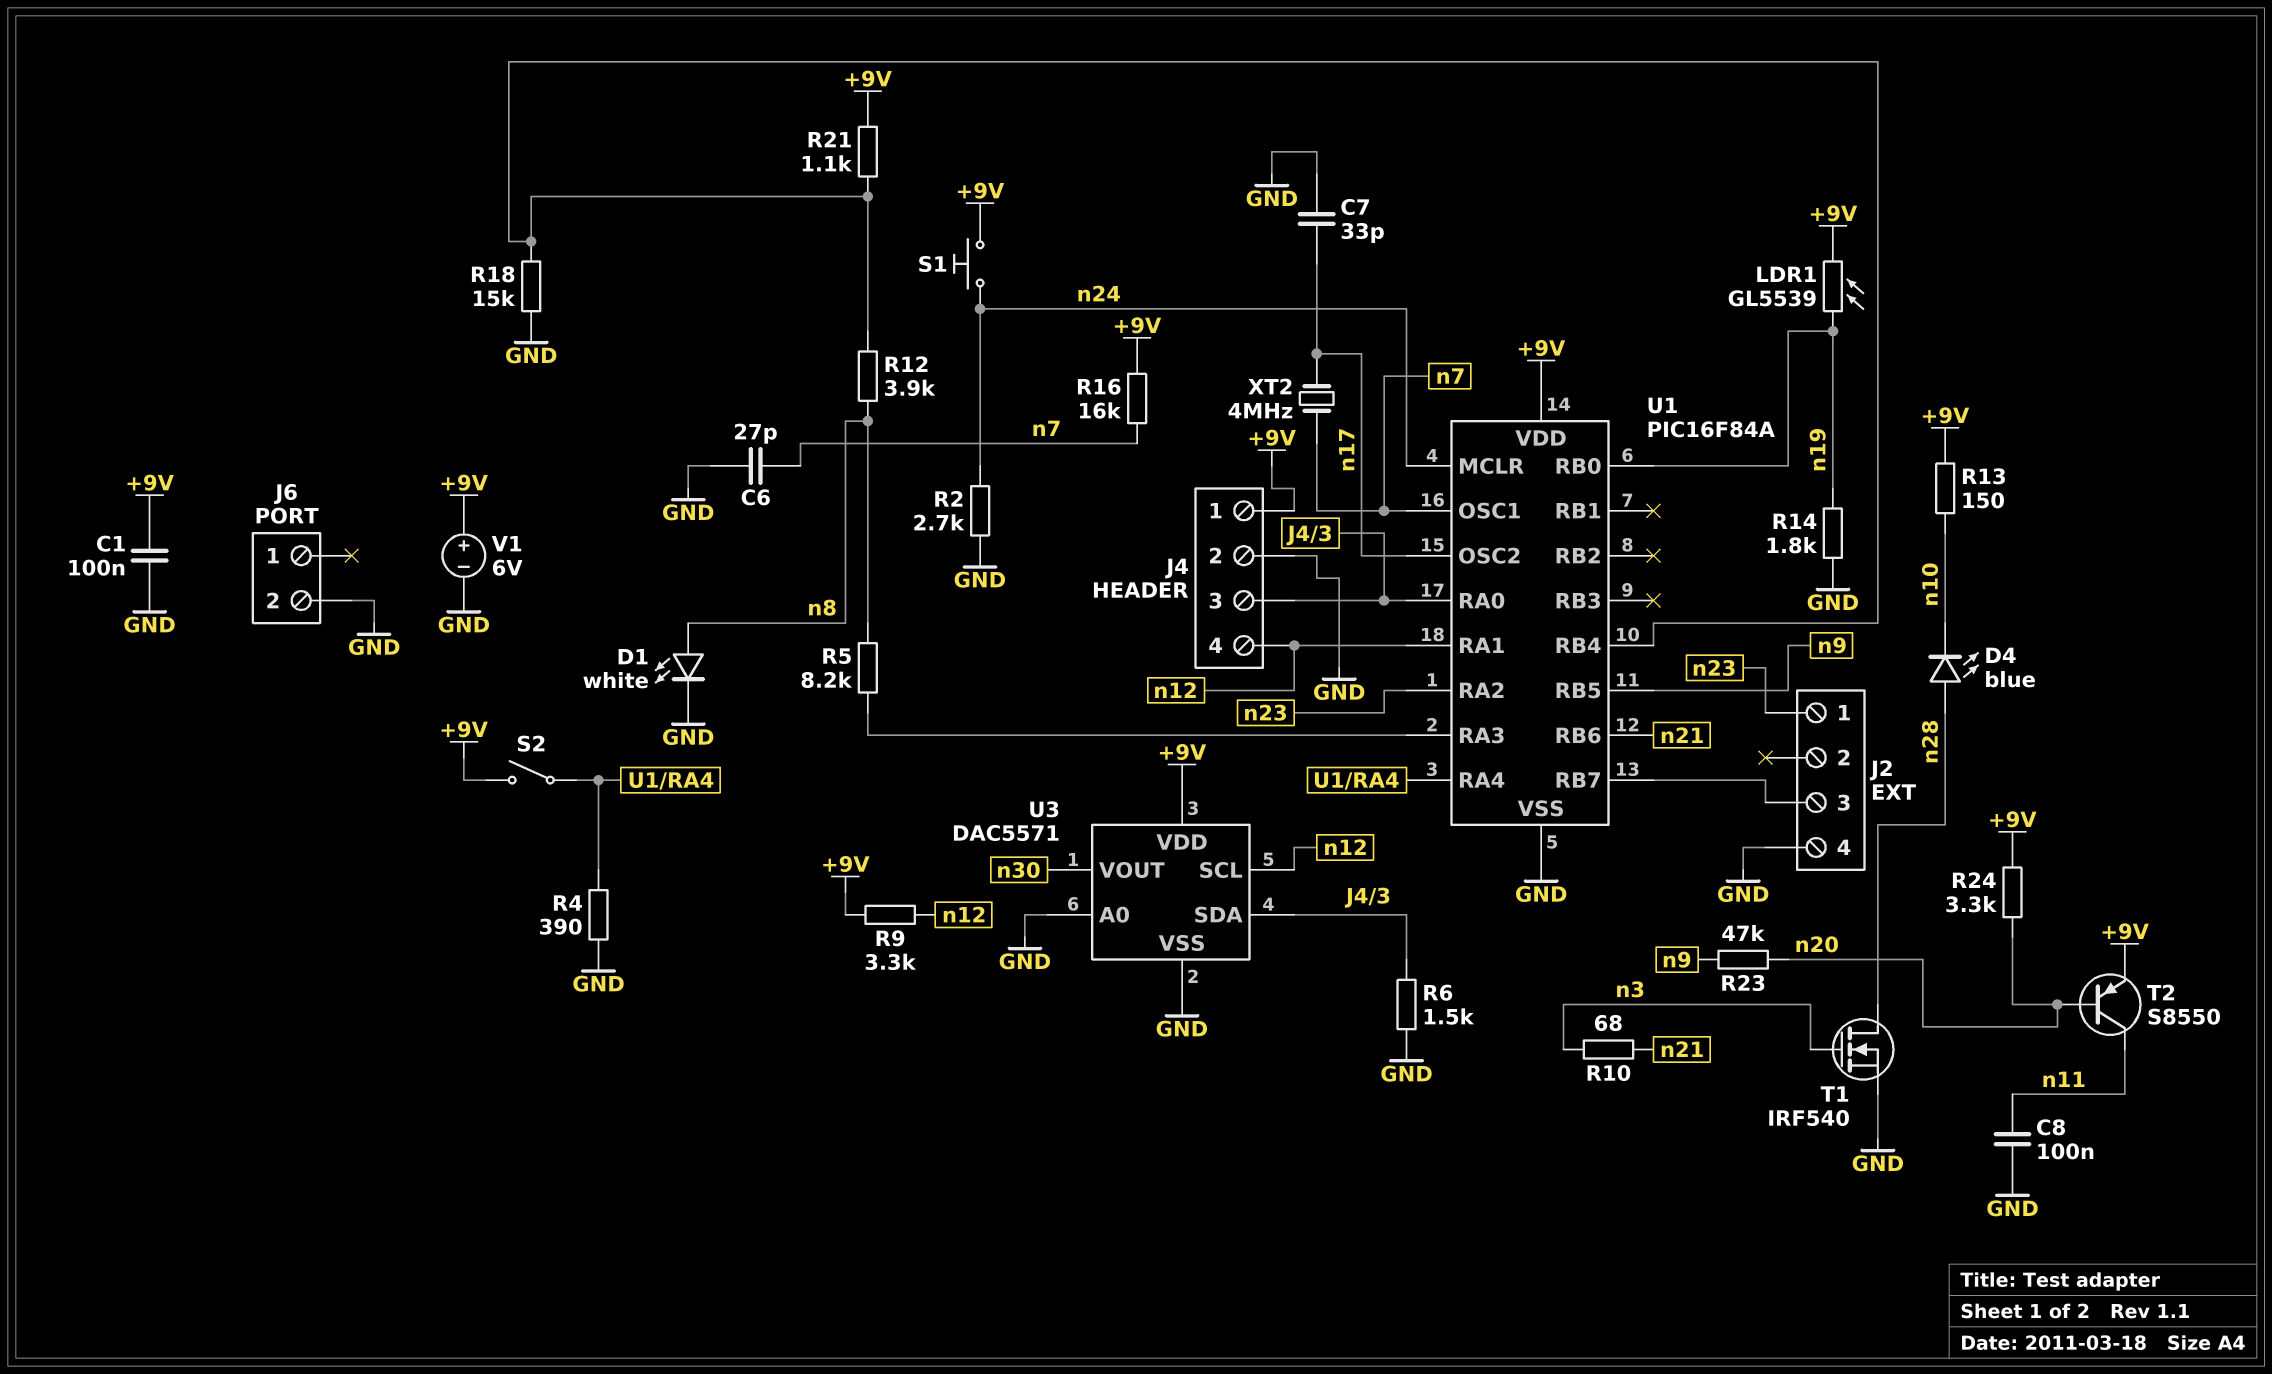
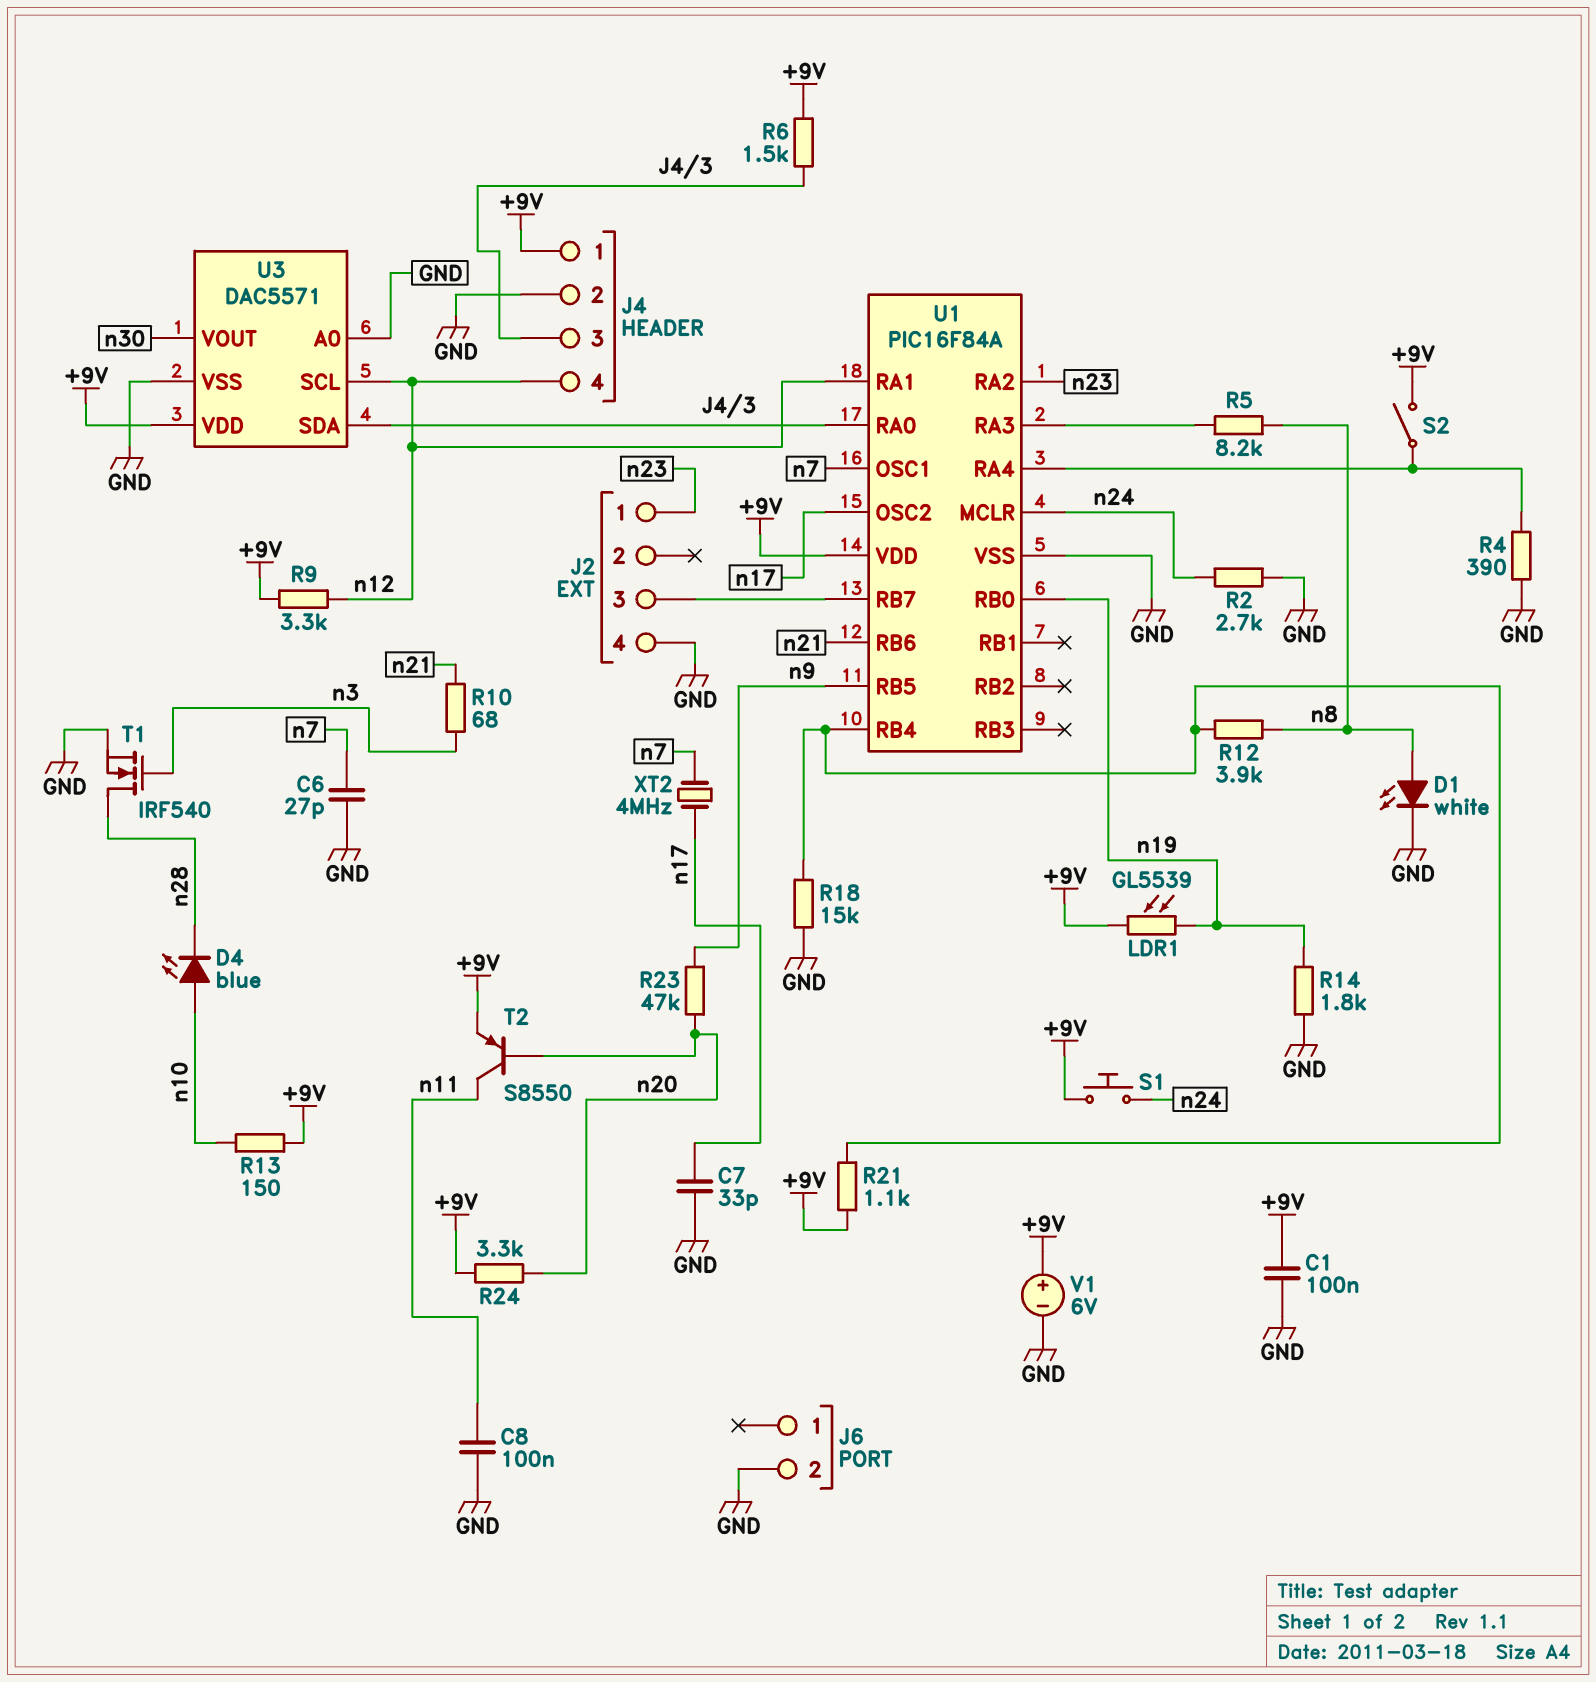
D4: LED blue (A n28, K n10) -> LED blue (A n10, K n28)
R6: 1.5k (GND, J4/3) -> 1.5k (+9V, J4/3)
R16: 16k (+9V, n7) -> none

